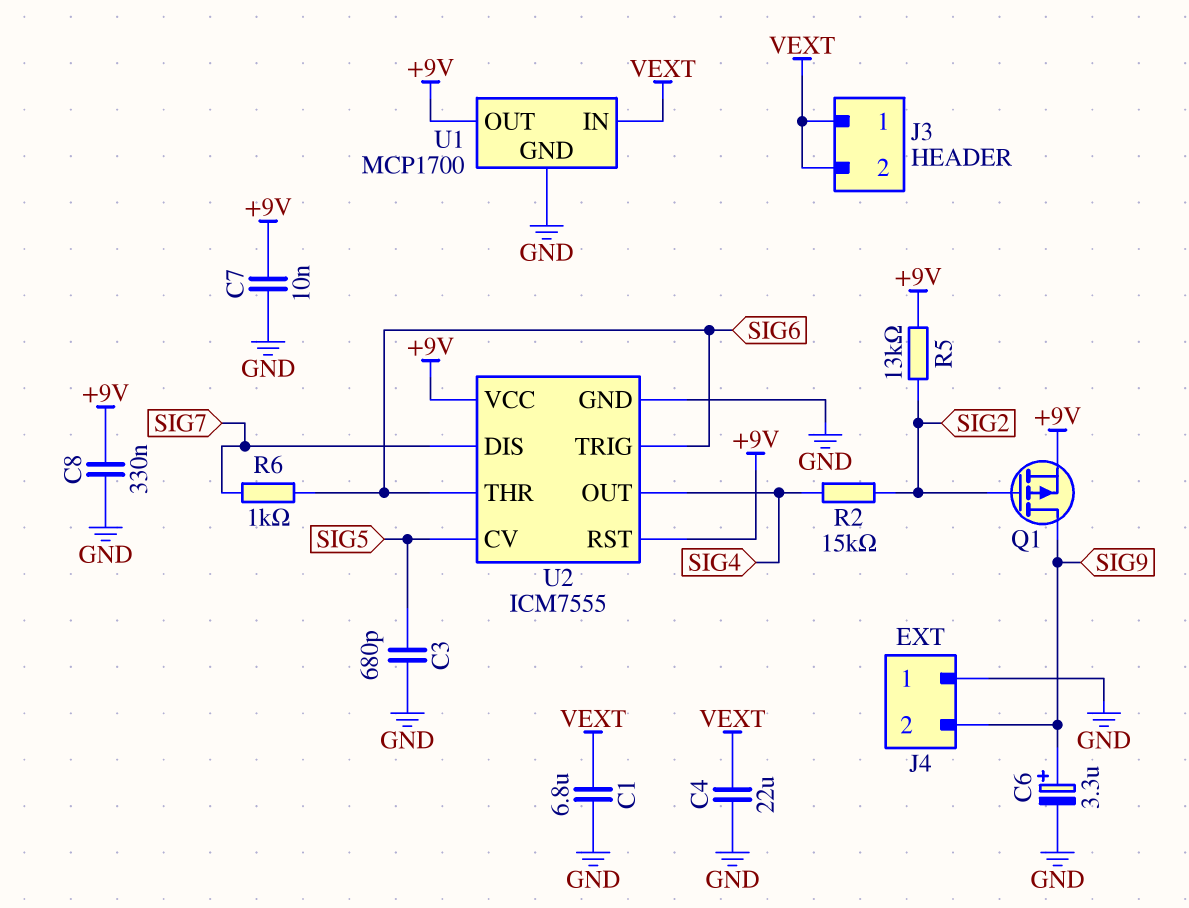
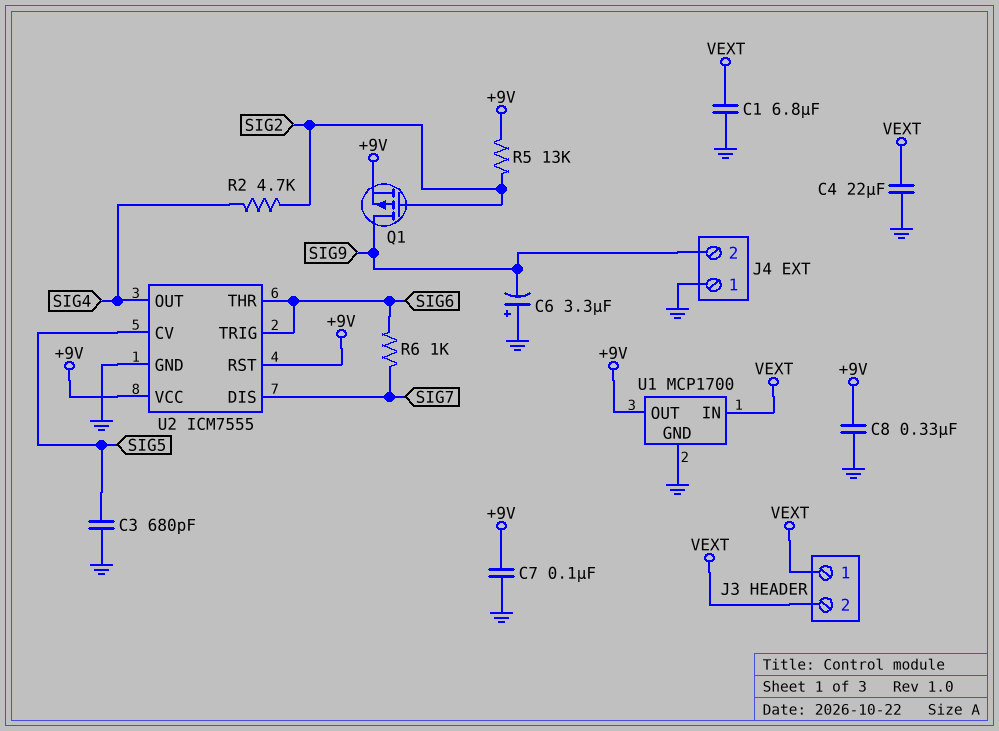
C6: 3.3uF (plus SIG9, minus GND) -> 3.3uF (plus GND, minus SIG9)
C7: 10nF (+9V, GND) -> 100nF (+9V, GND)
R2: 15k (SIG2, SIG4) -> 4.7k (SIG2, SIG4)

